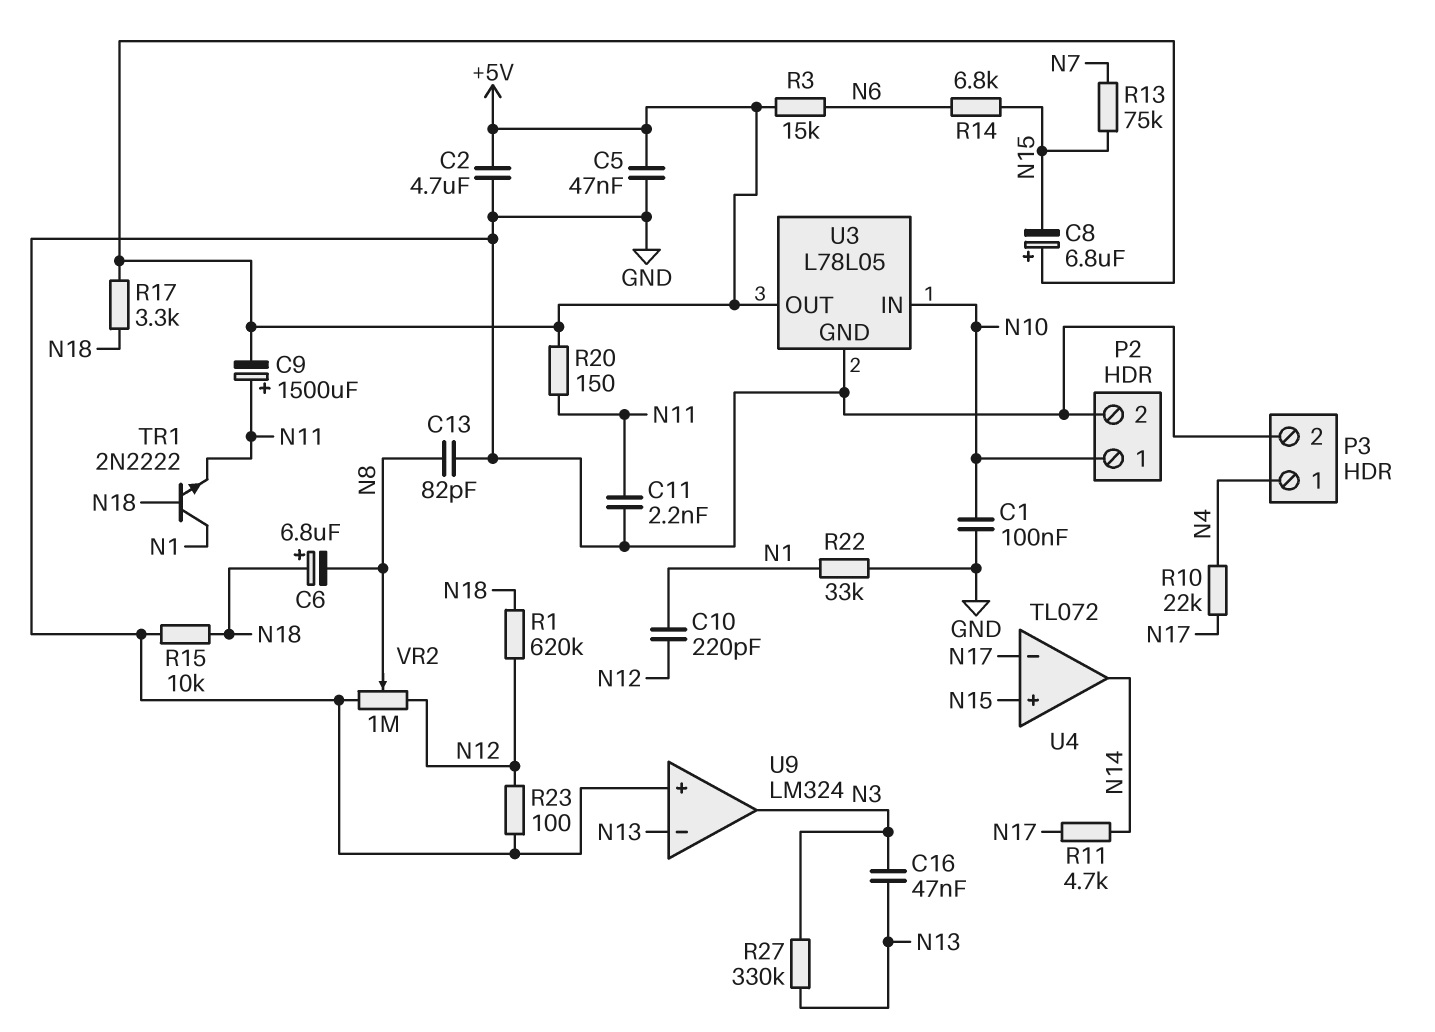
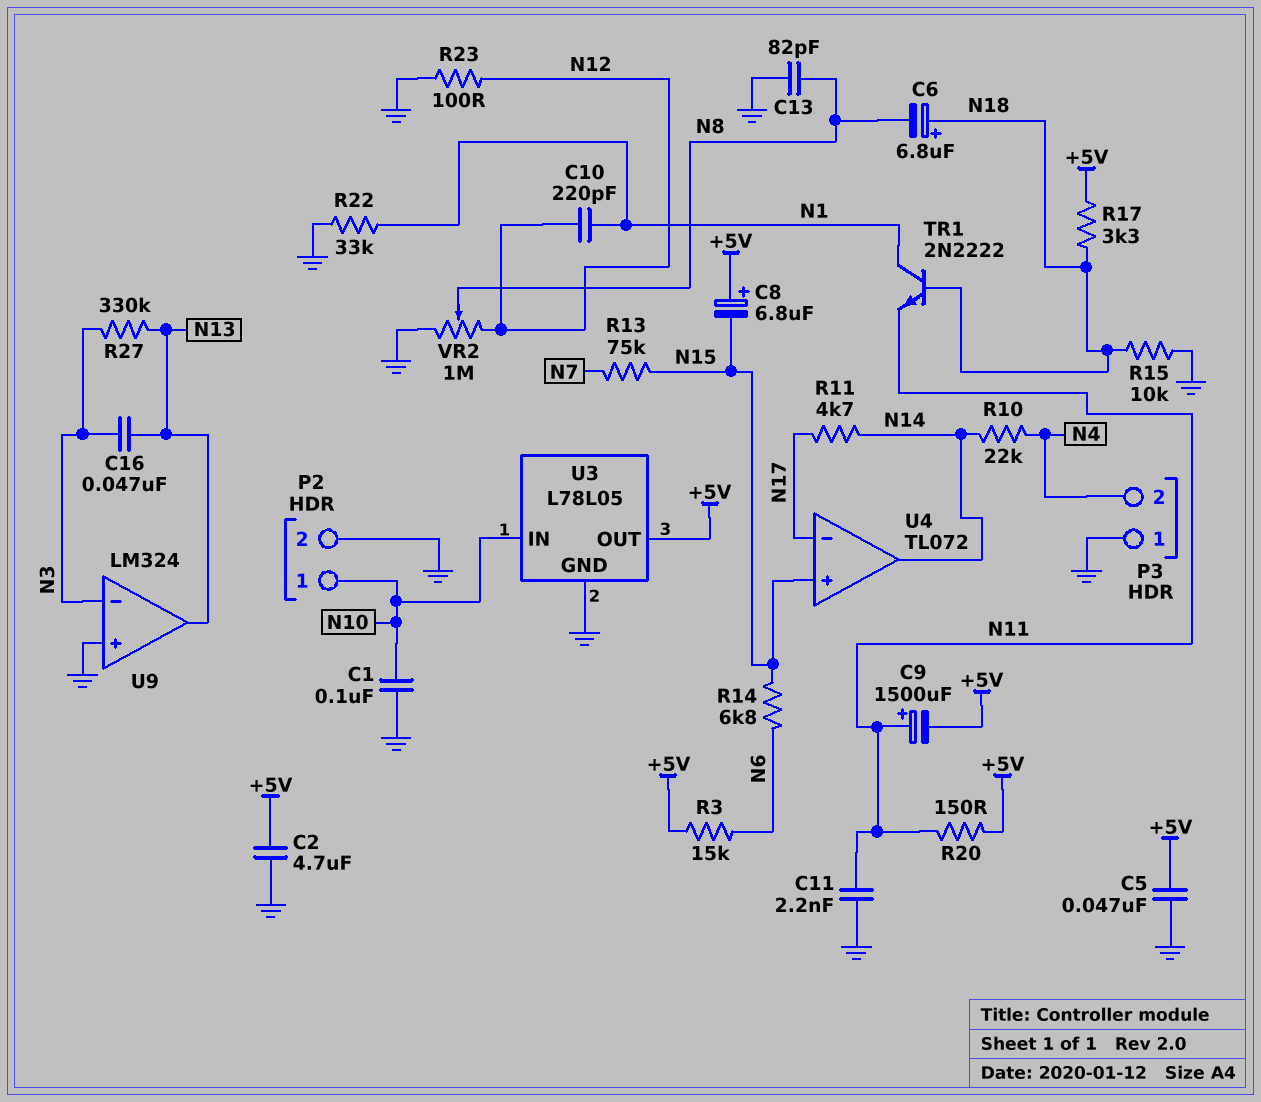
P3 pin 1: N4 -> GND
P3 pin 2: GND -> N4
R1: 620k (N12, N18) -> none
R10: 22k (N4, N17) -> 22k (N4, N14)
U9 pin in-: N13 -> N3
U9 pin out: N3 -> N13

